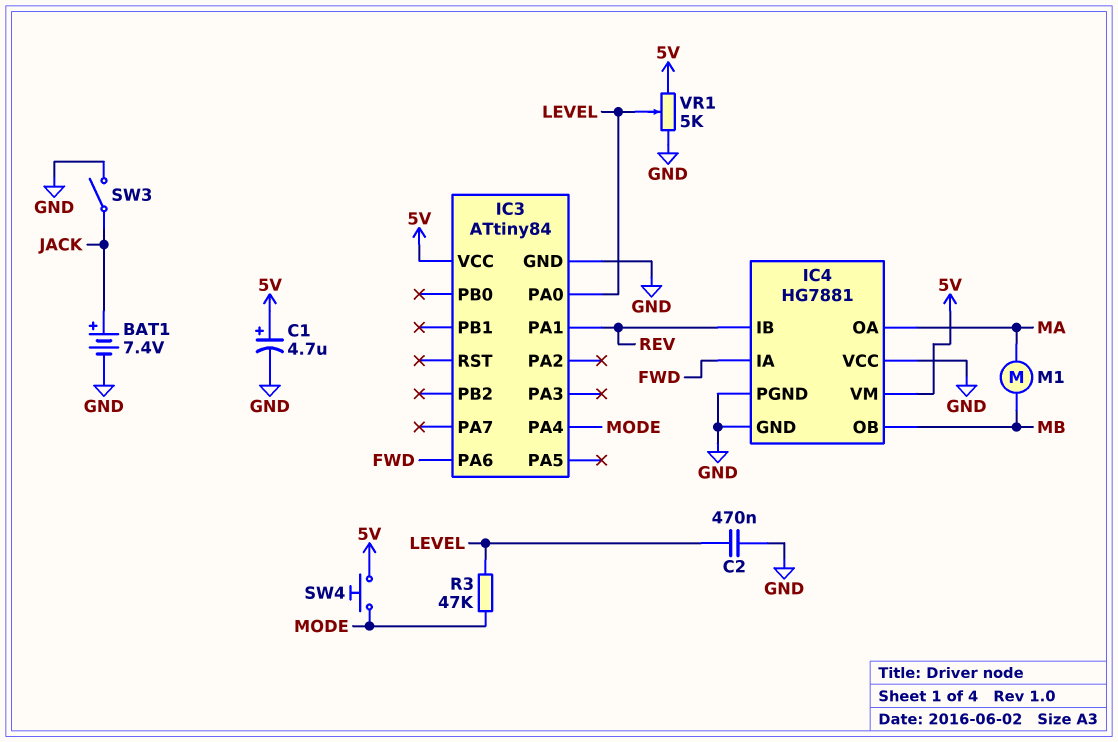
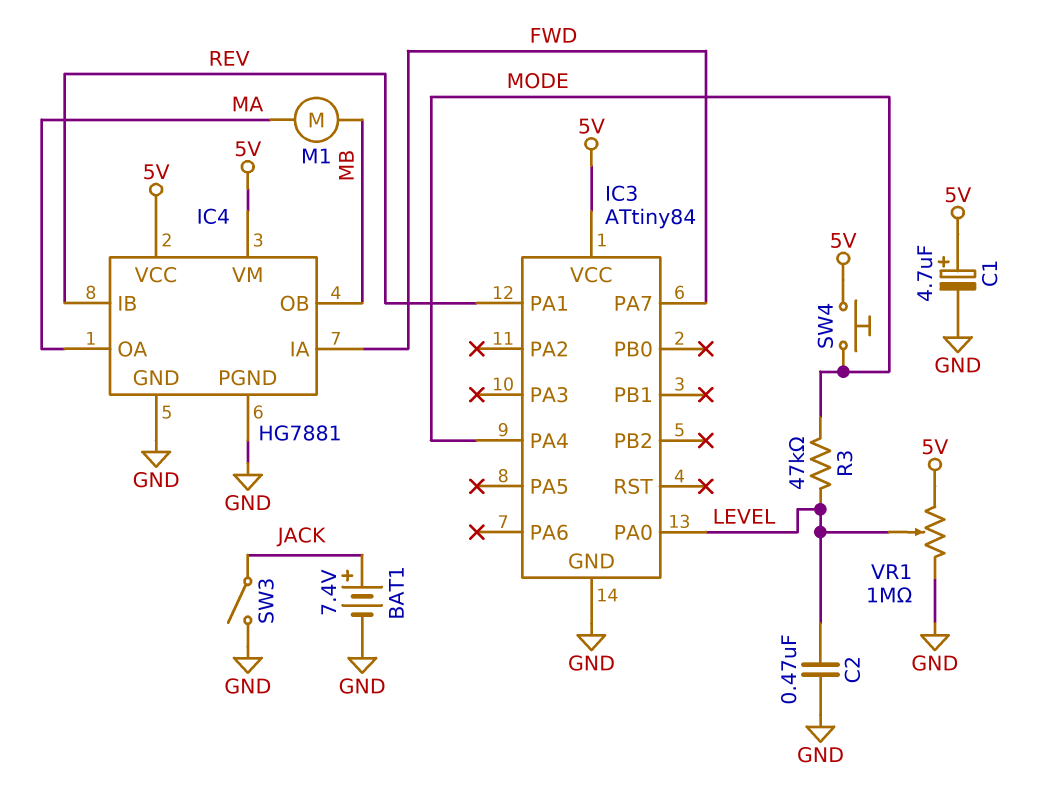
IC3 pin PA6: FWD -> none
IC3 pin PA7: none -> FWD
IC4 pin VCC: GND -> 5V
VR1: 5k (5V, GND, wiper LEVEL) -> 1M (5V, GND, wiper LEVEL)

